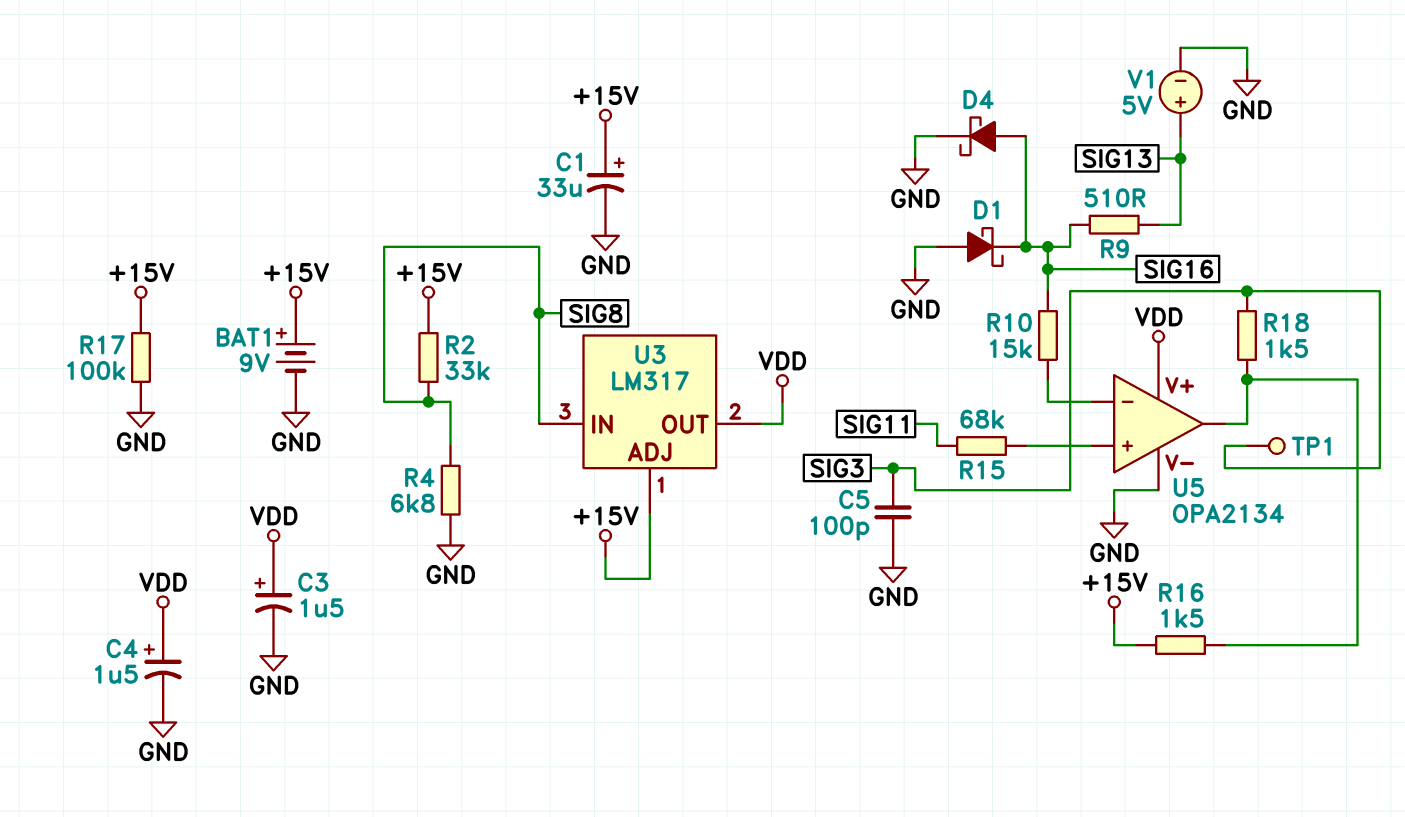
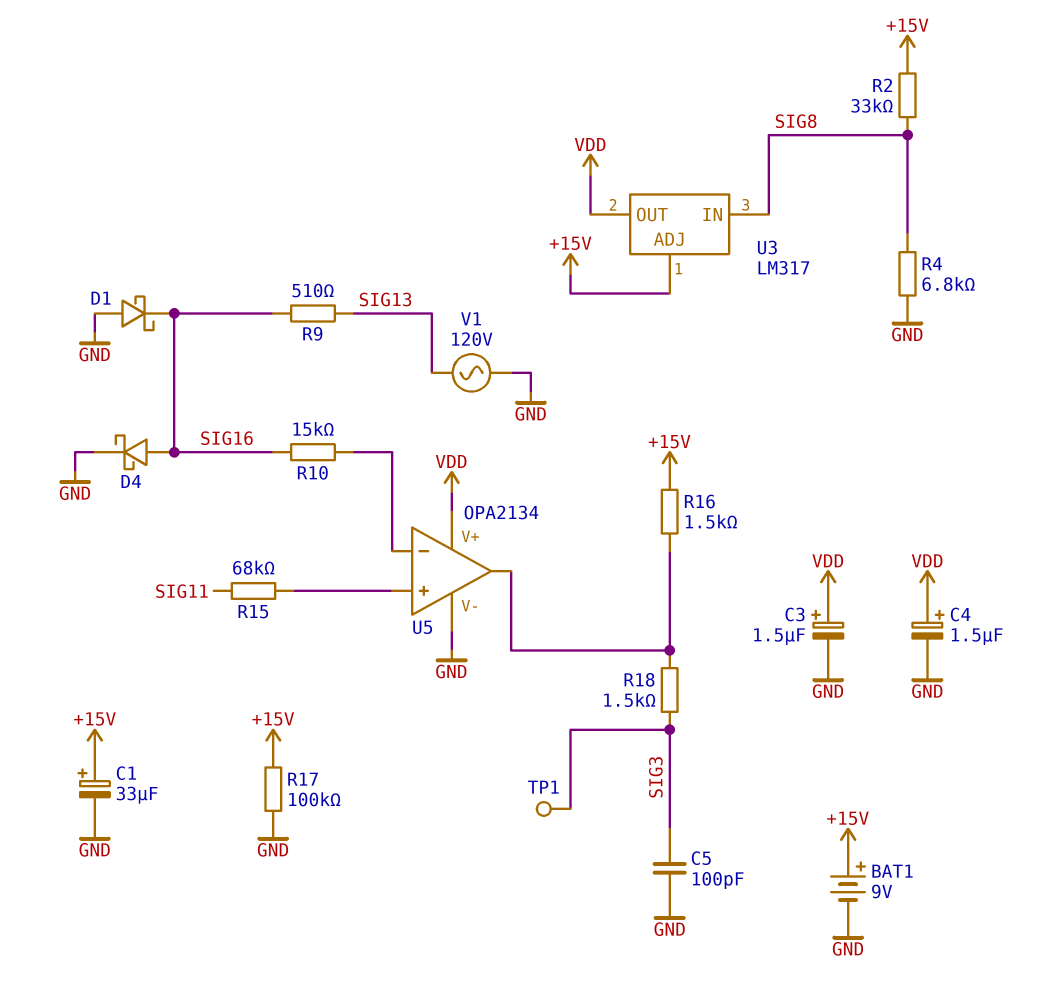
V1: 5V (plus SIG13, minus GND) -> AC 120V (GND, SIG13)

